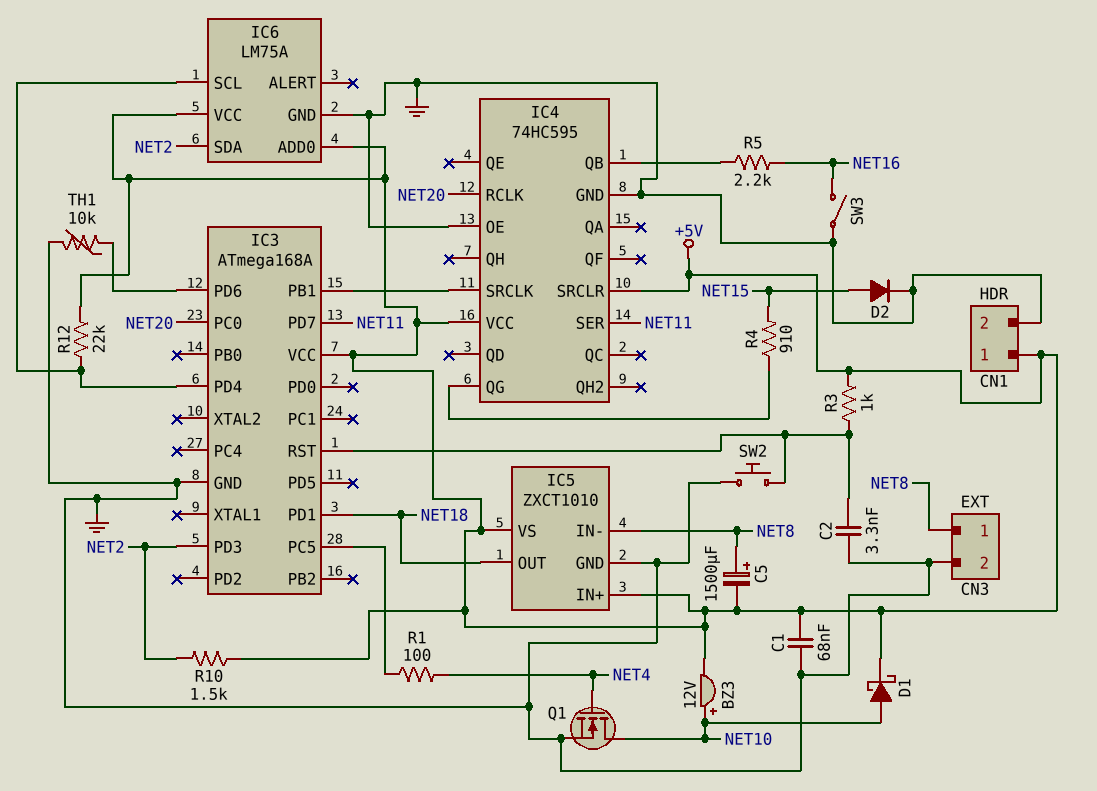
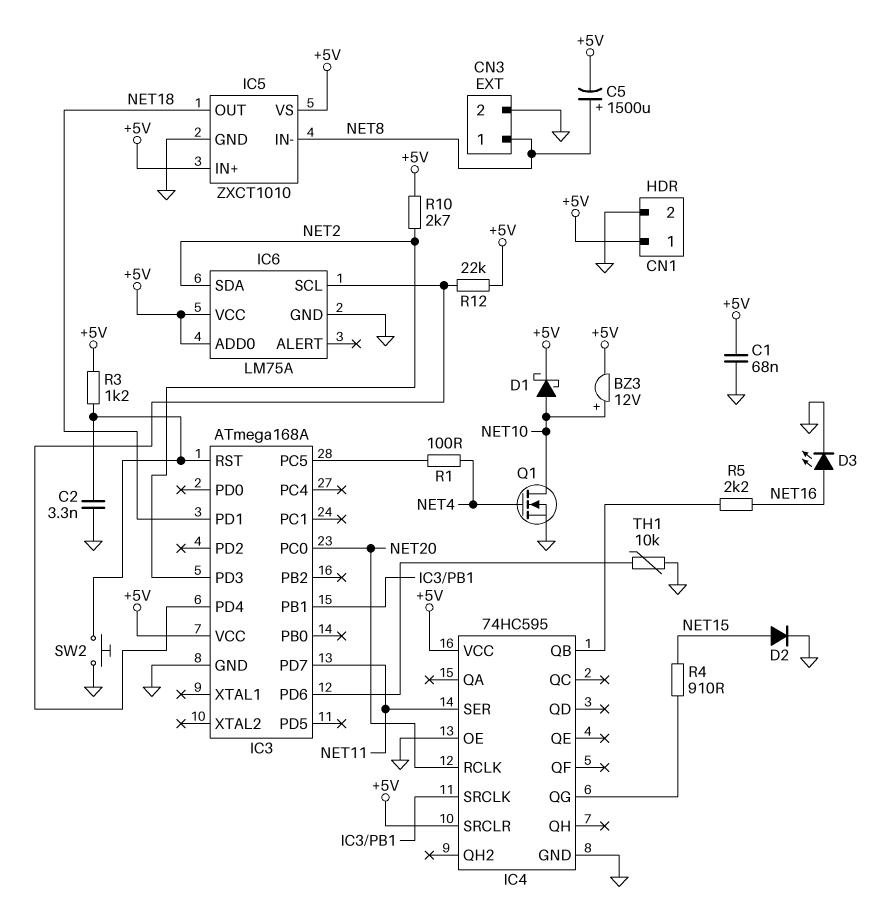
D3: none -> LED (A NET16, K GND)
R3: 1k (+5V, IC3/RST) -> 1.2k (+5V, IC3/RST)
R10: 1.5k (+5V, NET2) -> 2.7k (+5V, NET2)
SW3: switch (GND, NET16) -> none

